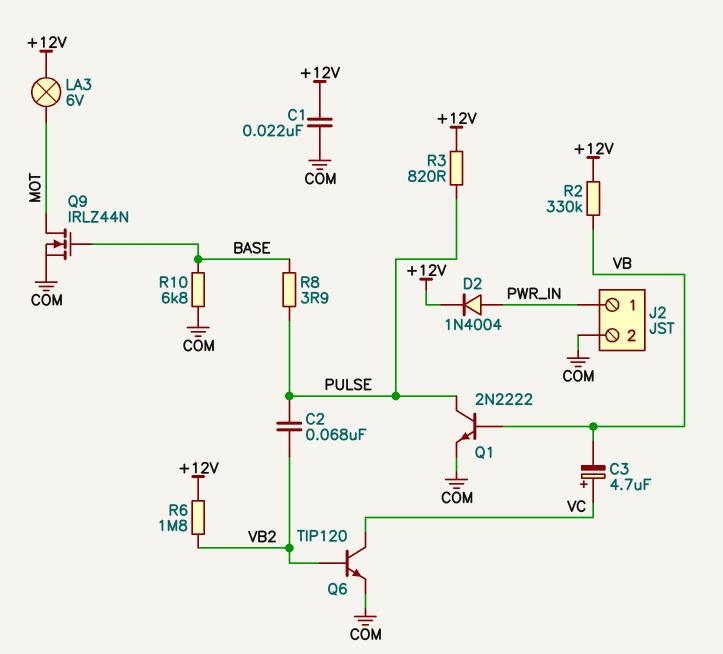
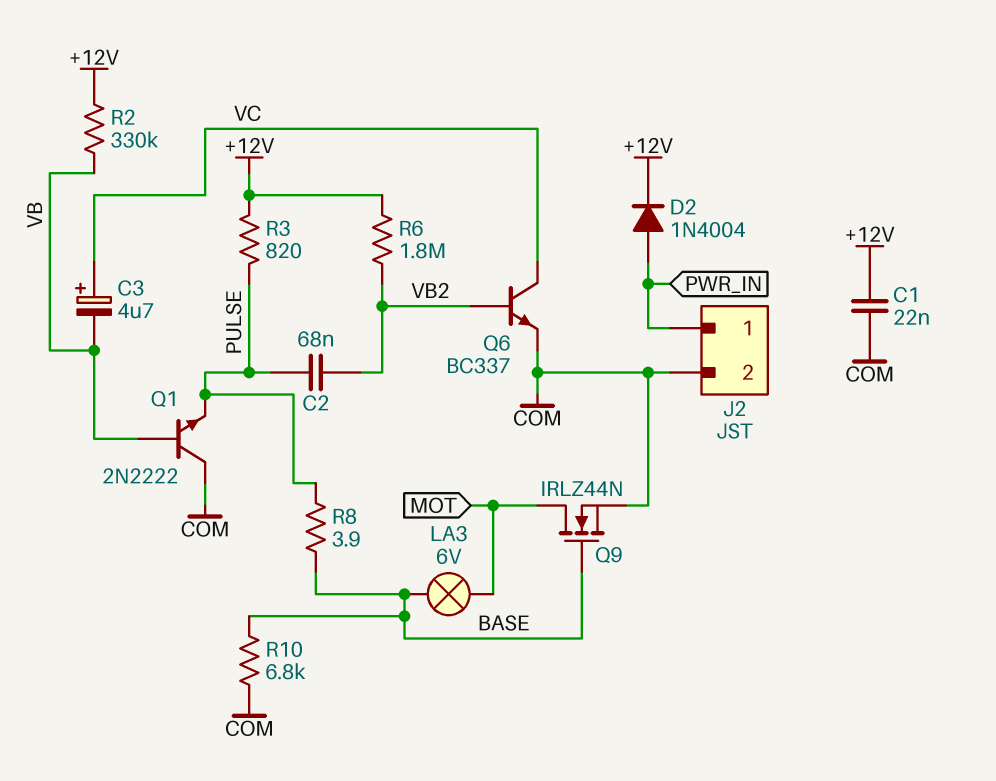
LA3: lamp 6V (+12V, MOT) -> lamp 6V (BASE, MOT)
Q1: NPN 2N2222 (B VB, C PULSE, E COM) -> NPN 2N2222 (B VB, C COM, E PULSE)
Q6: NPN TIP120 (B VB2, C VC, E COM) -> NPN BC337 (B VB2, C VC, E COM)

